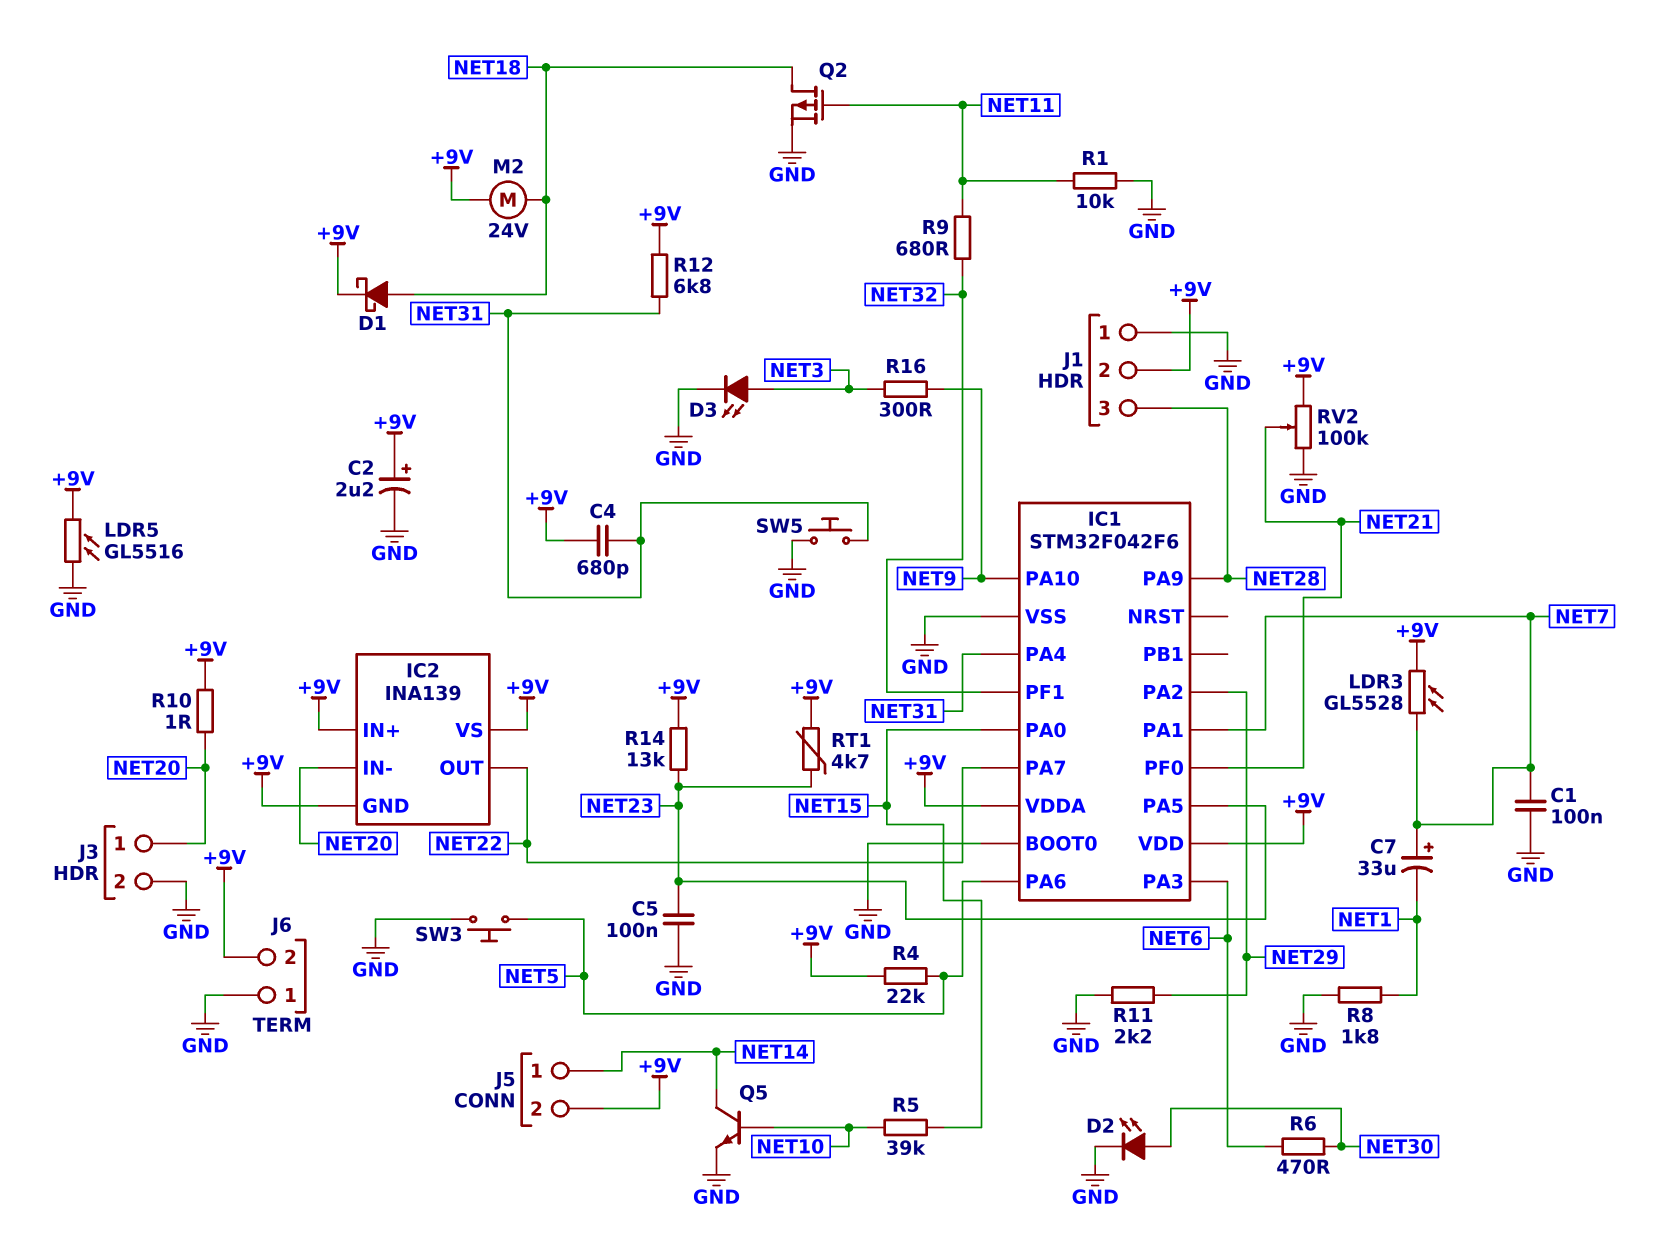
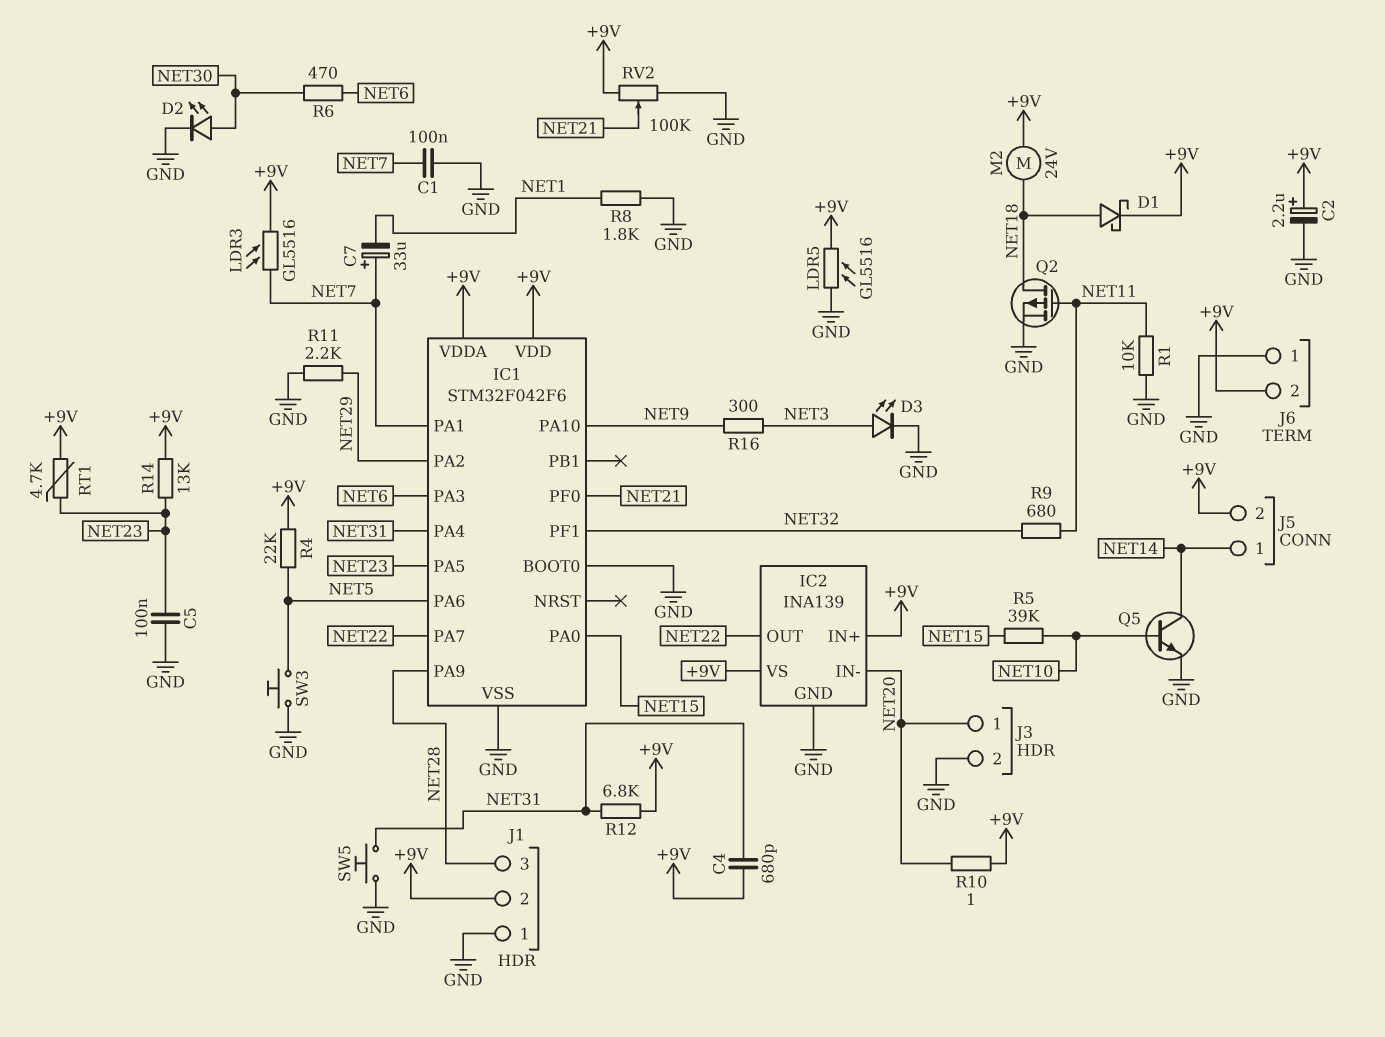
IC2 pin GND: +9V -> GND
LDR3: GL5528 (+9V, NET7) -> GL5516 (+9V, NET7)

